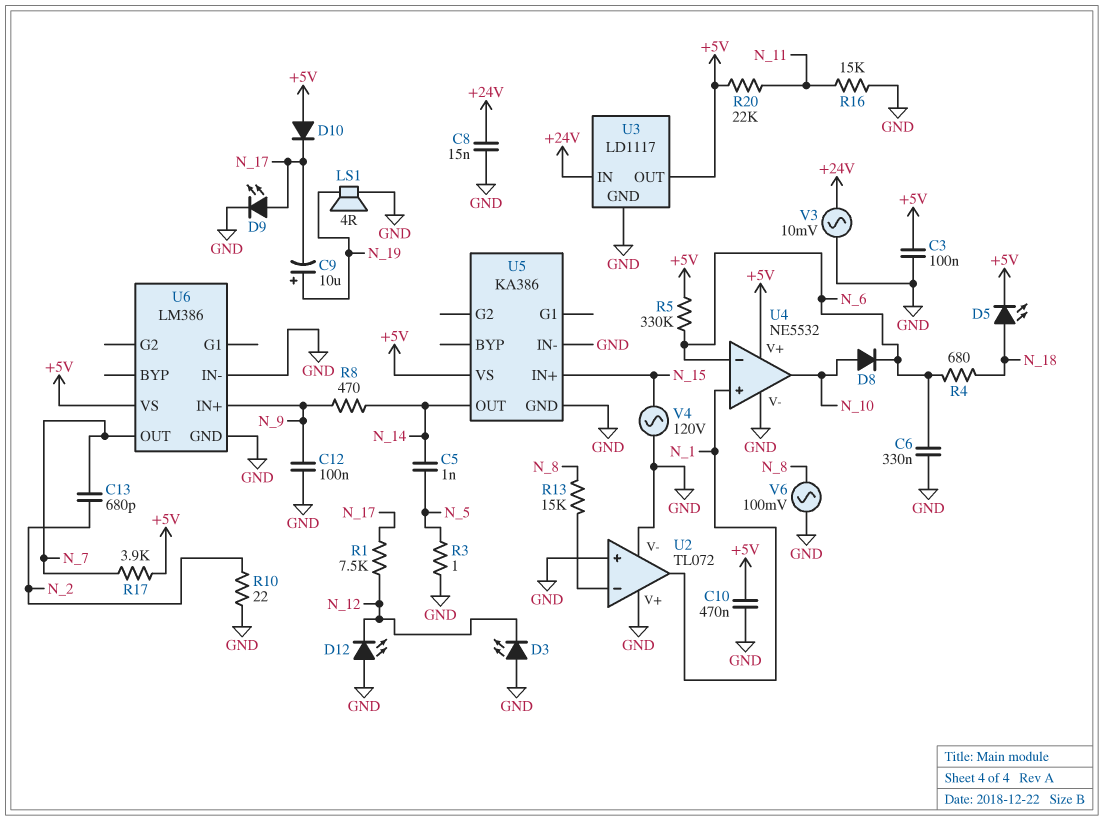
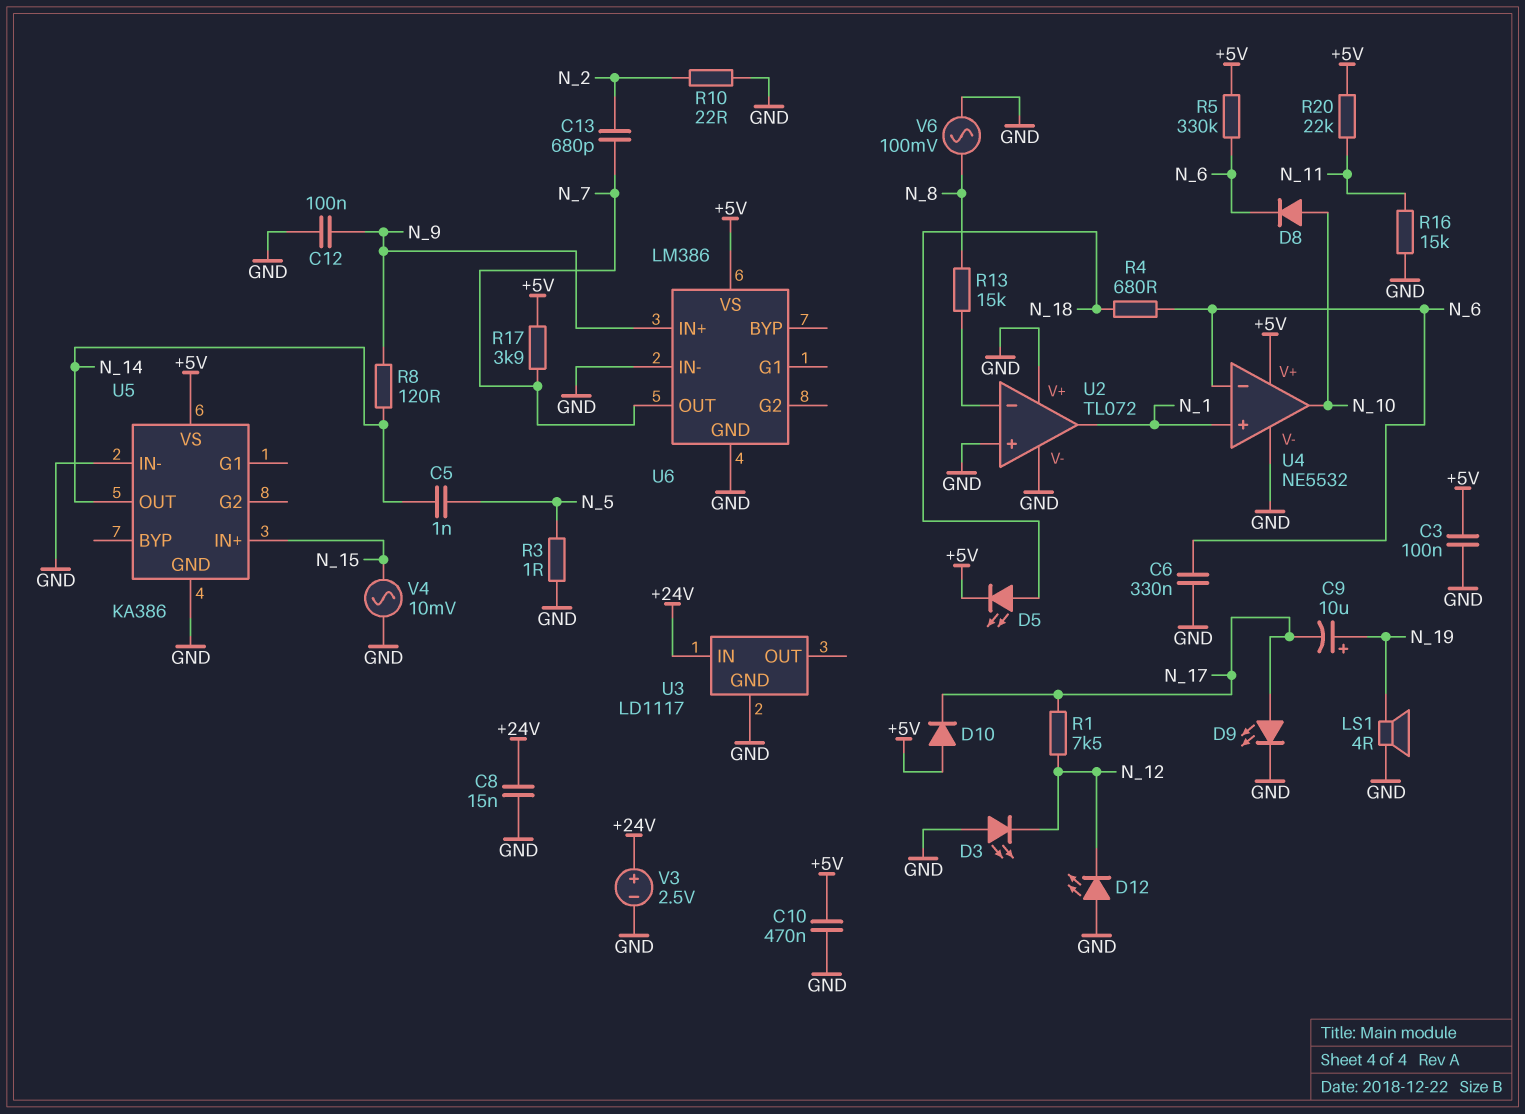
R8: 470 (N_9, N_14) -> 120 (N_9, N_14)
U3 pin OUT: +5V -> none
V3: AC 10mV (+24V, GND) -> 2.5V (plus +24V, minus GND)
V4: AC 120V (GND, N_15) -> AC 10mV (GND, N_15)

